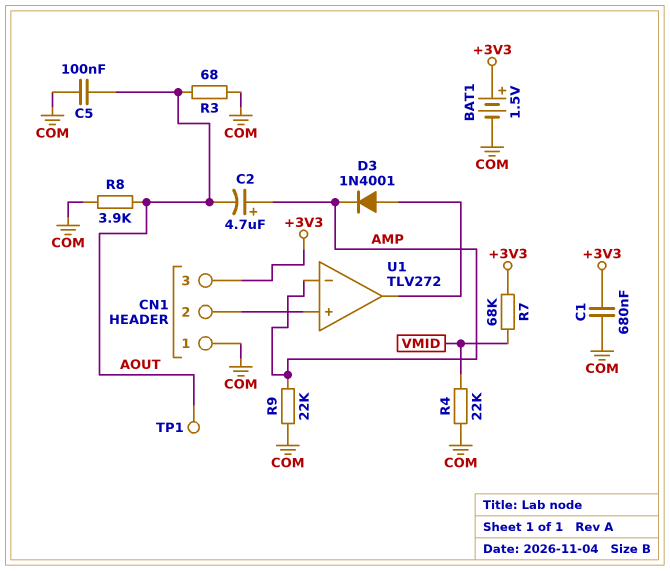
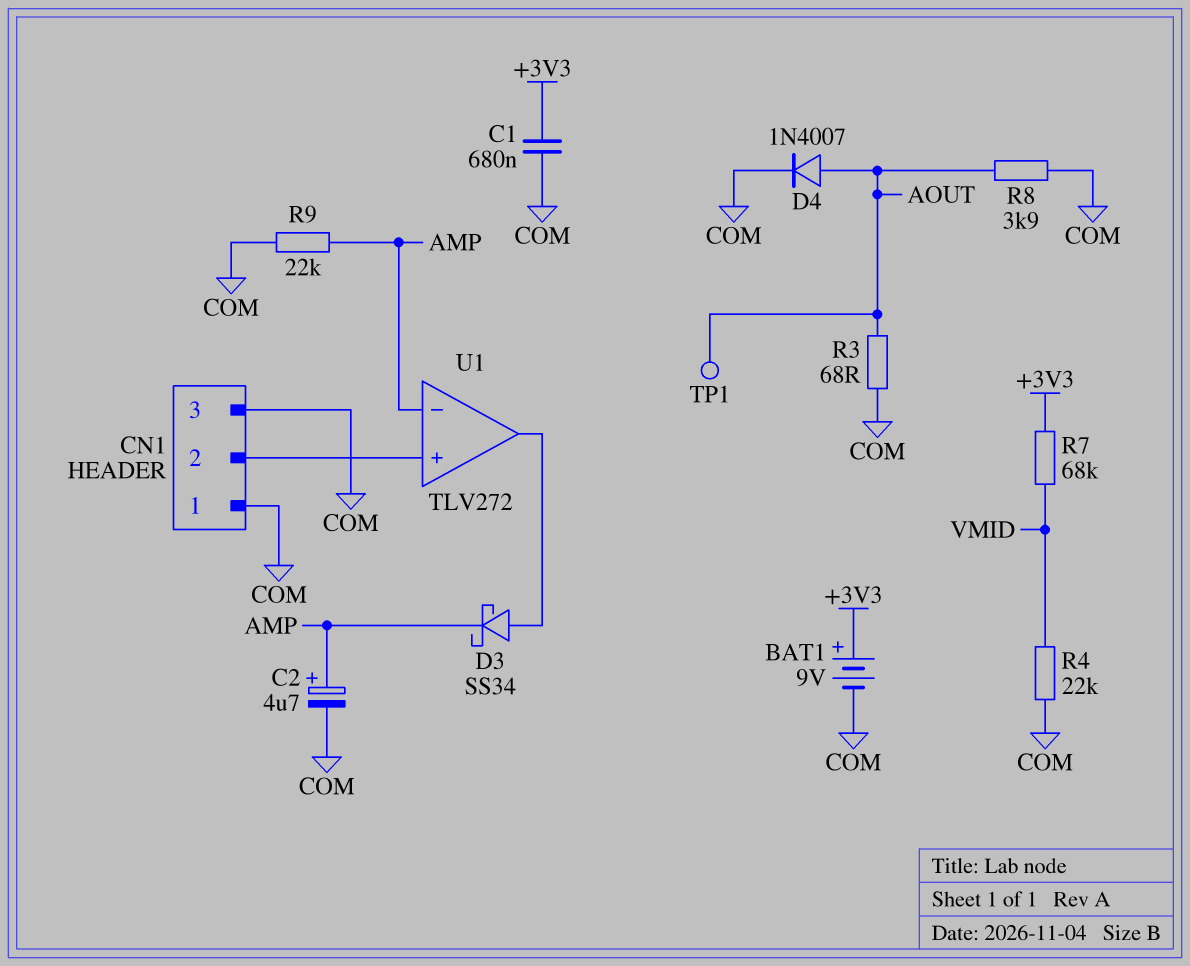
BAT1: 1.5V (plus +3V3, minus COM) -> 9V (plus +3V3, minus COM)
C2: 4.7uF (plus AMP, minus AOUT) -> 4.7uF (plus AMP, minus COM)
C5: 100nF (AOUT, COM) -> none
CN1 pin 3: +3V3 -> COM
D3: diode 1N4001 (A U1/out, K AMP) -> schottky SS34 (A U1/out, K AMP)
D4: none -> diode 1N4007 (A AOUT, K COM)

